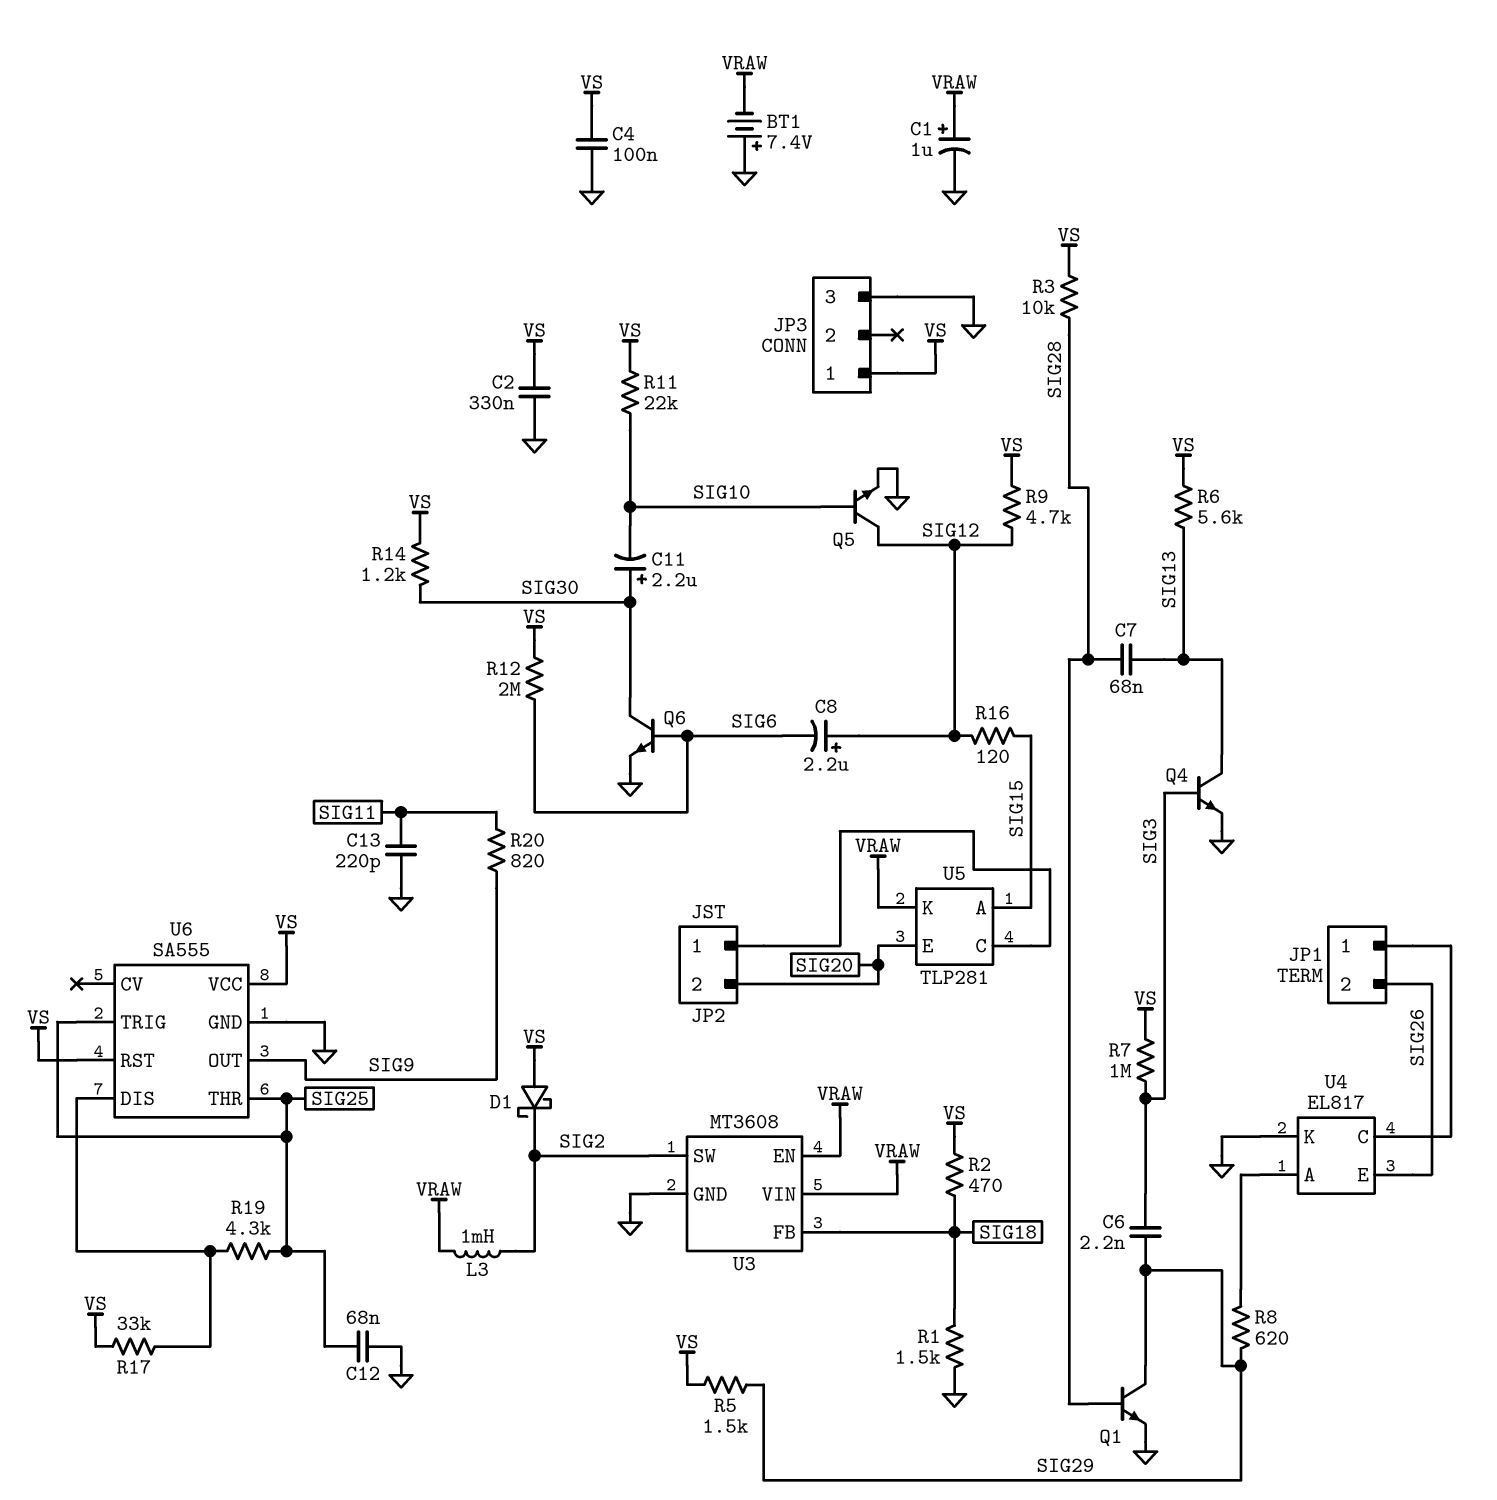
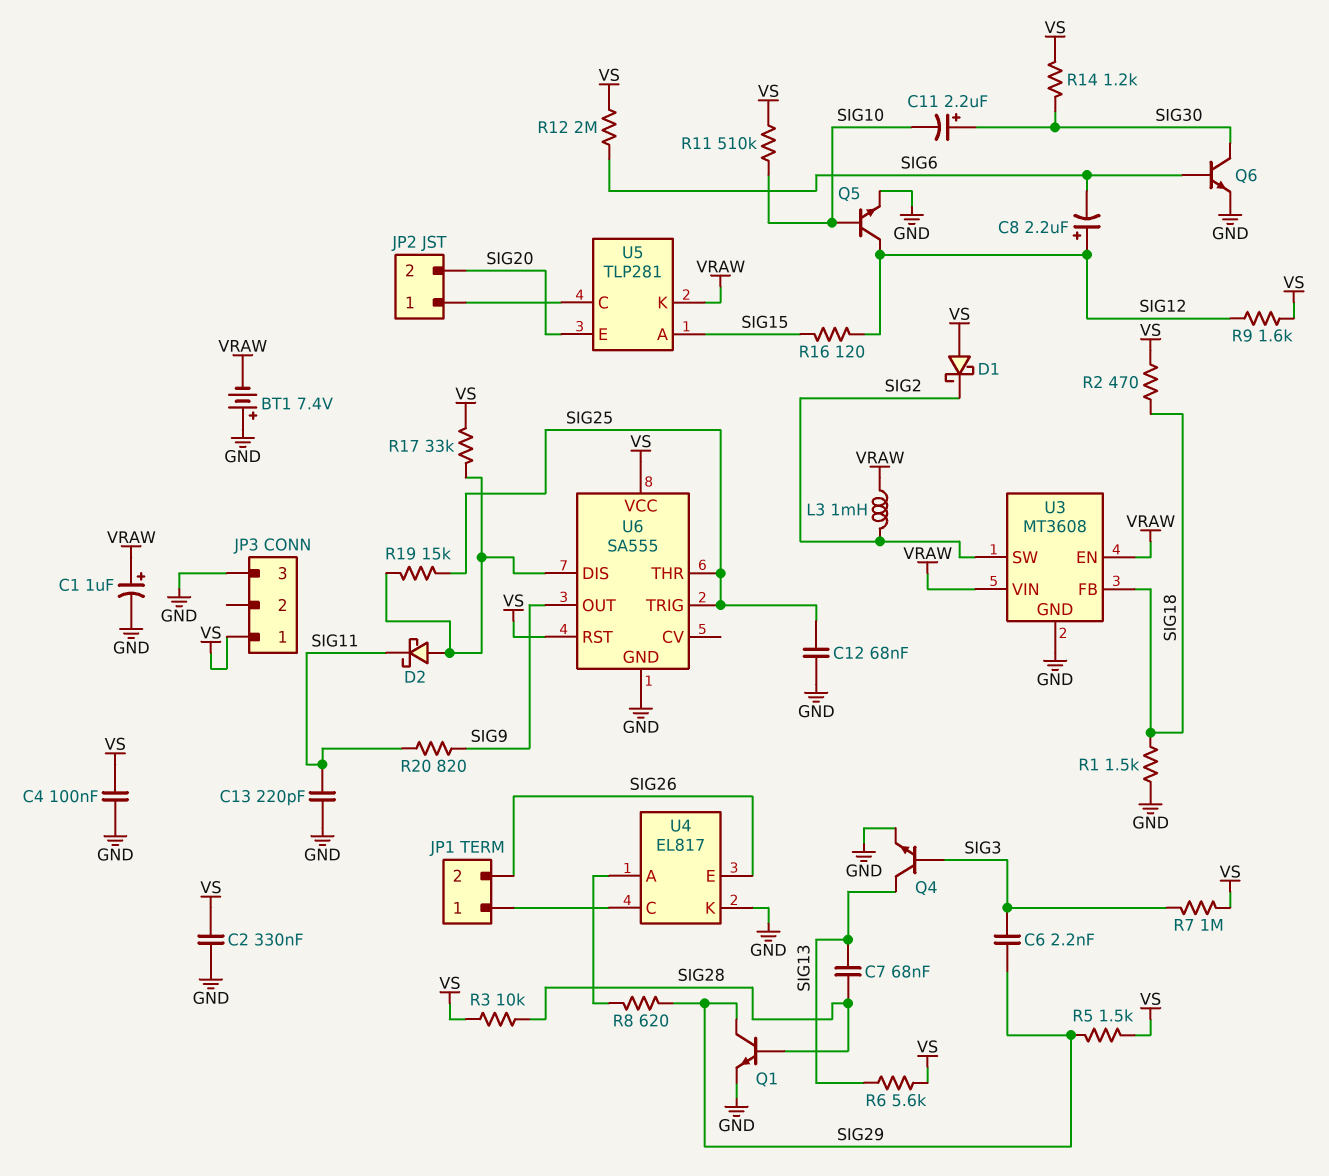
D2: none -> schottky (A U6/DIS, K SIG11)
R9: 4.7k (SIG12, VS) -> 1.6k (SIG12, VS)
R11: 22k (SIG10, VS) -> 510k (SIG10, VS)
R19: 4.3k (SIG25, U6/DIS) -> 15k (SIG25, U6/DIS)

